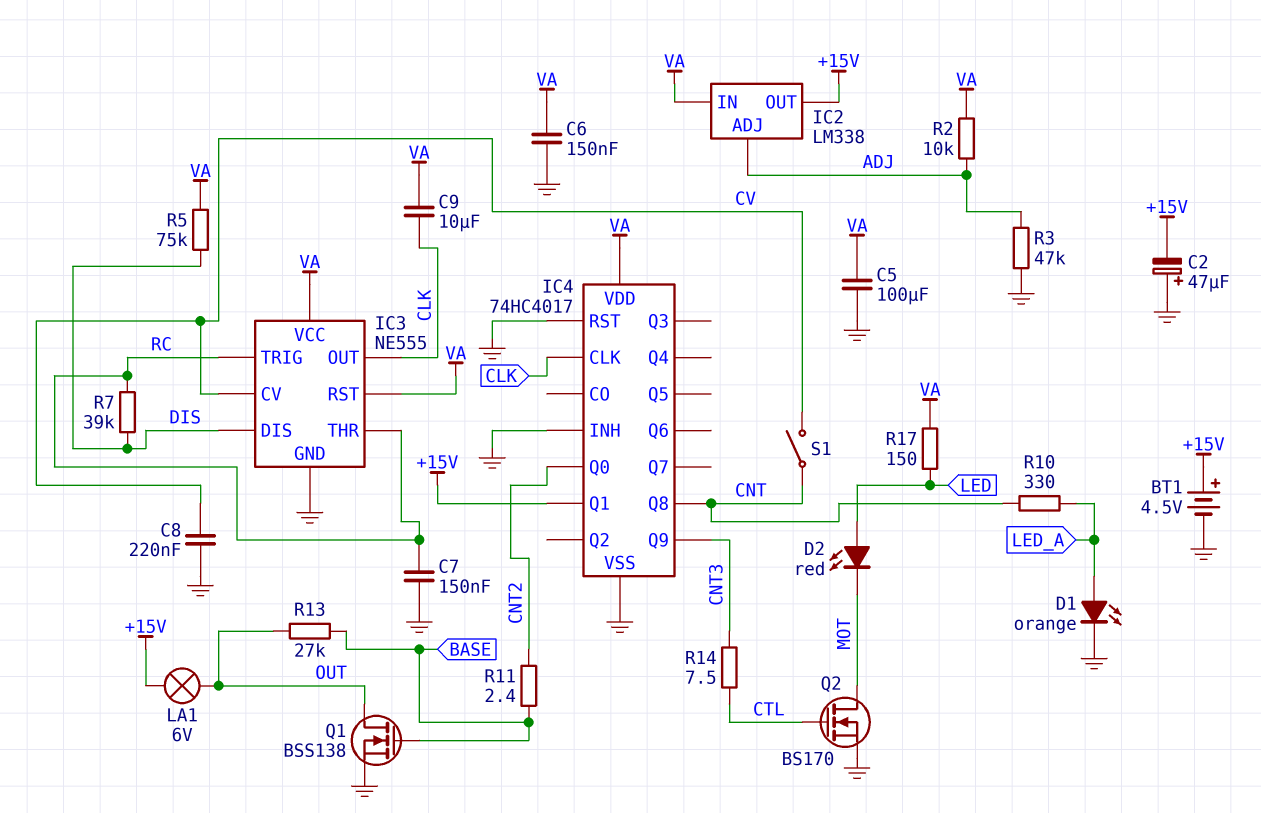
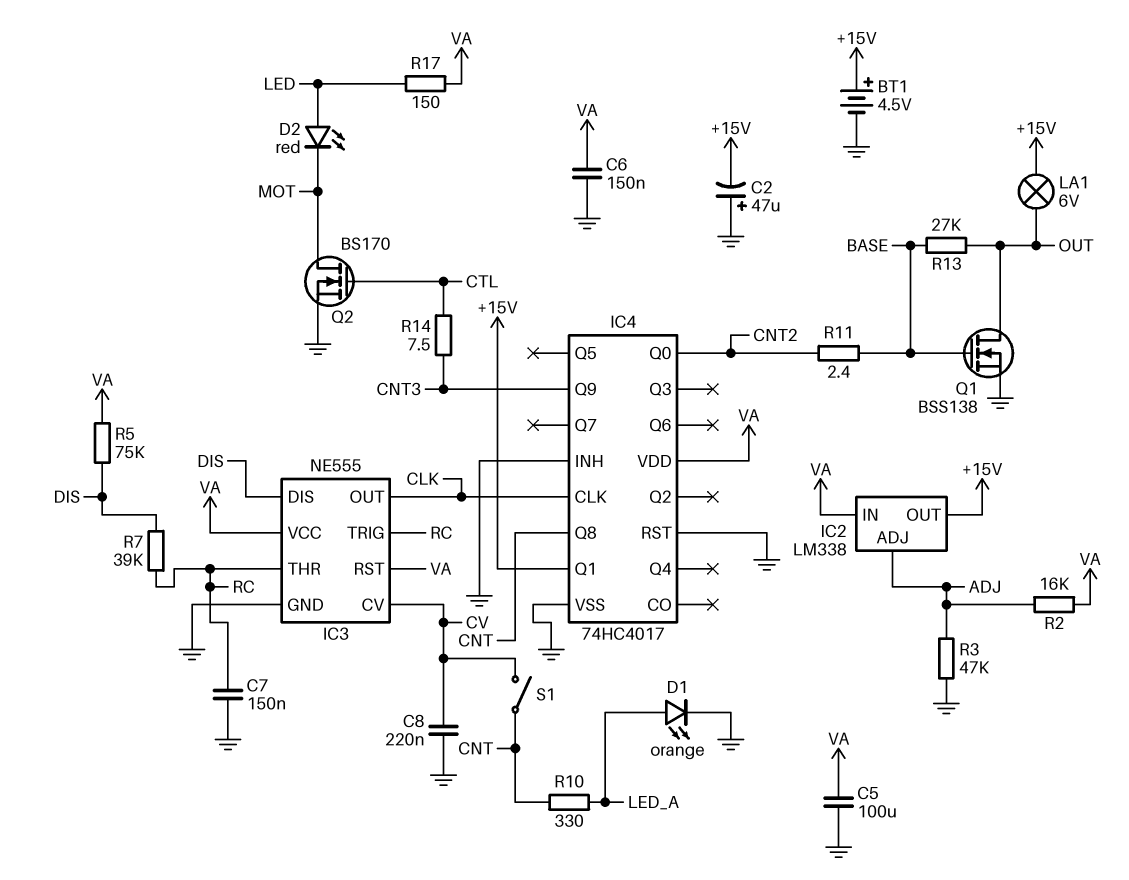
C9: 10uF (CLK, VA) -> none
R2: 10k (ADJ, VA) -> 16k (ADJ, VA)

